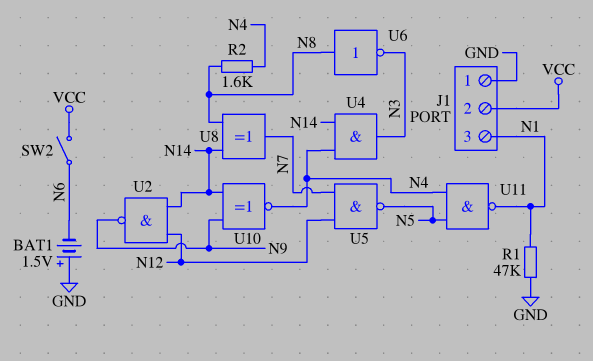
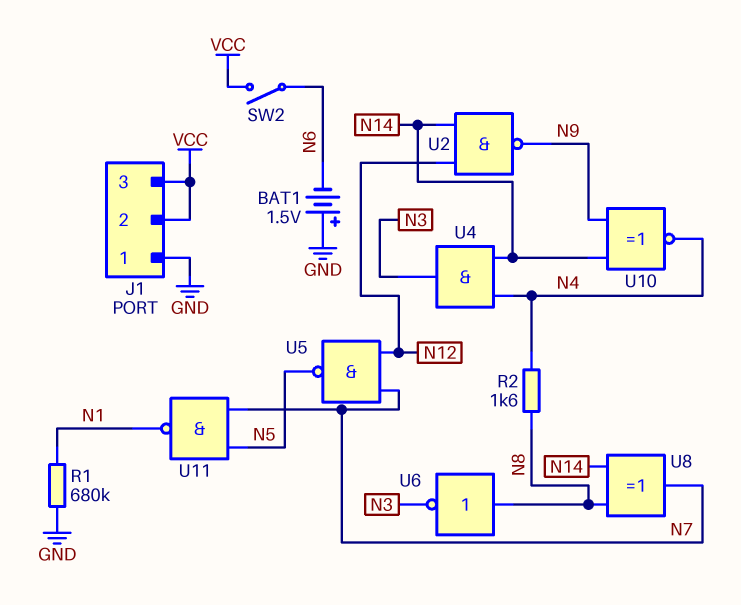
J1 pin 3: N1 -> VCC
R1: 47k (GND, N1) -> 680k (GND, N1)
U11: NAND (in N4, in N5, out N1) -> NAND (in N5, in N7, out N1)

